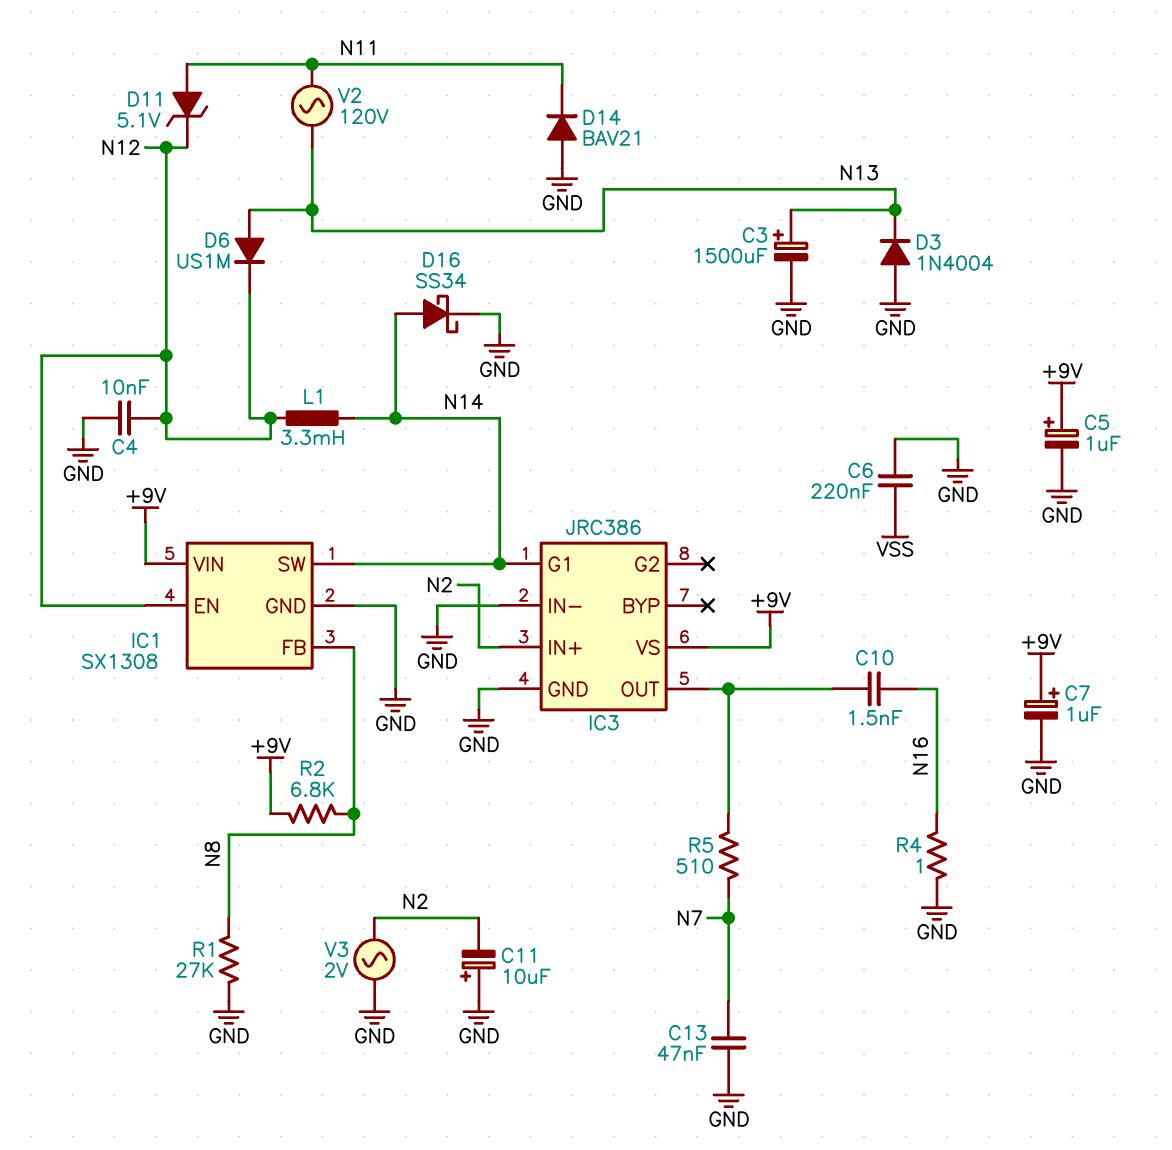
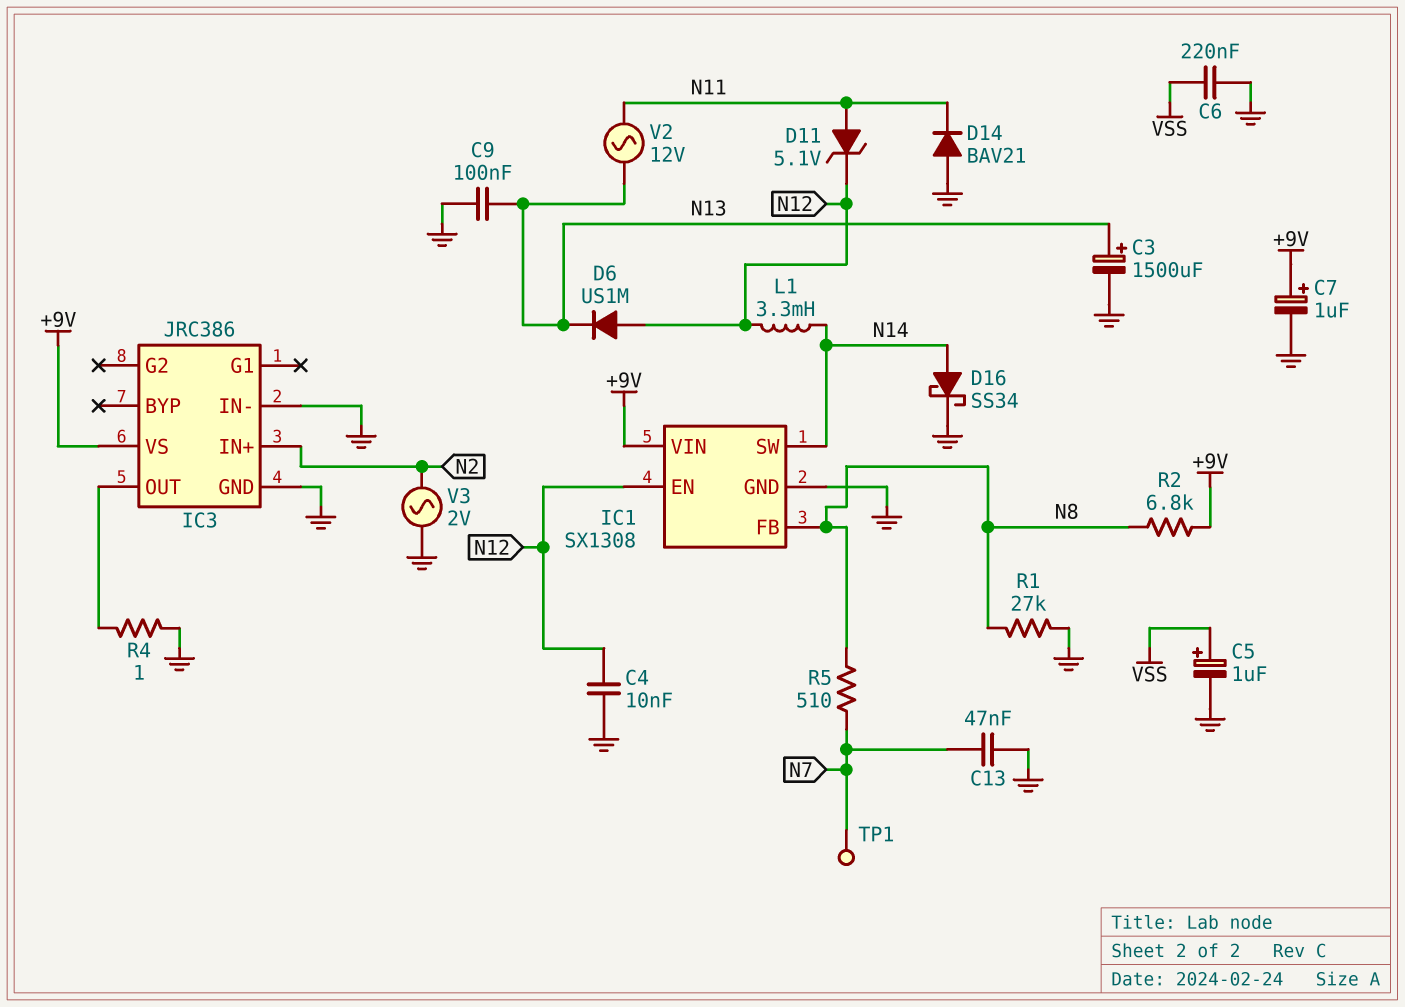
C5: 1uF (plus +9V, minus GND) -> 1uF (plus VSS, minus GND)
C9: none -> 100nF (GND, N13)
C10: 1.5nF (IC3/OUT, N16) -> none
C11: 10uF (plus GND, minus N2) -> none
D3: diode 1N4004 (A GND, K N13) -> none
D6: diode US1M (A N13, K N12) -> diode US1M (A N12, K N13)
IC3 pin G1: N14 -> none
R4: 1 (GND, N16) -> 1 (GND, IC3/OUT)
R5: 510 (IC3/OUT, N7) -> 510 (N7, N8)
TP1: none -> test point (N7)
V2: AC 120V (N11, N13) -> AC 12V (N11, N13)

